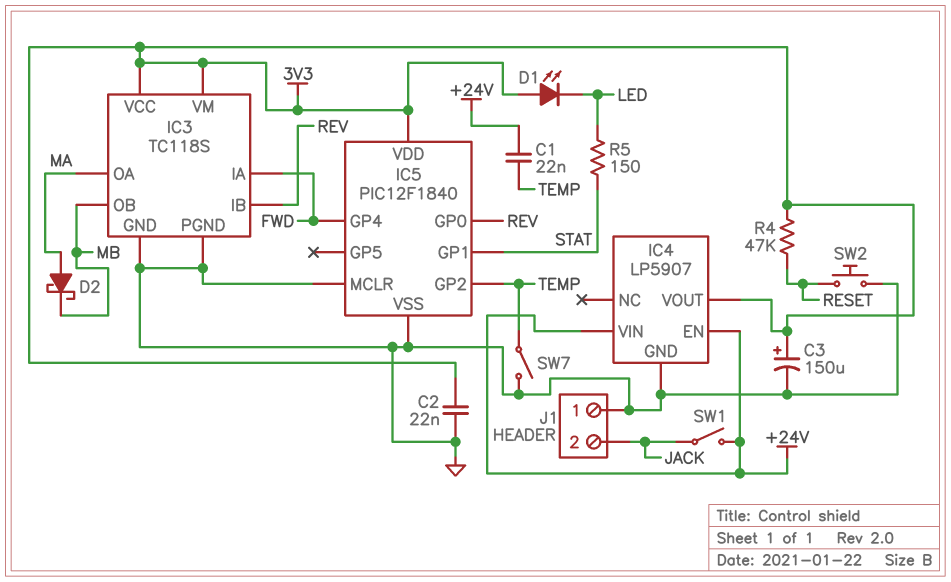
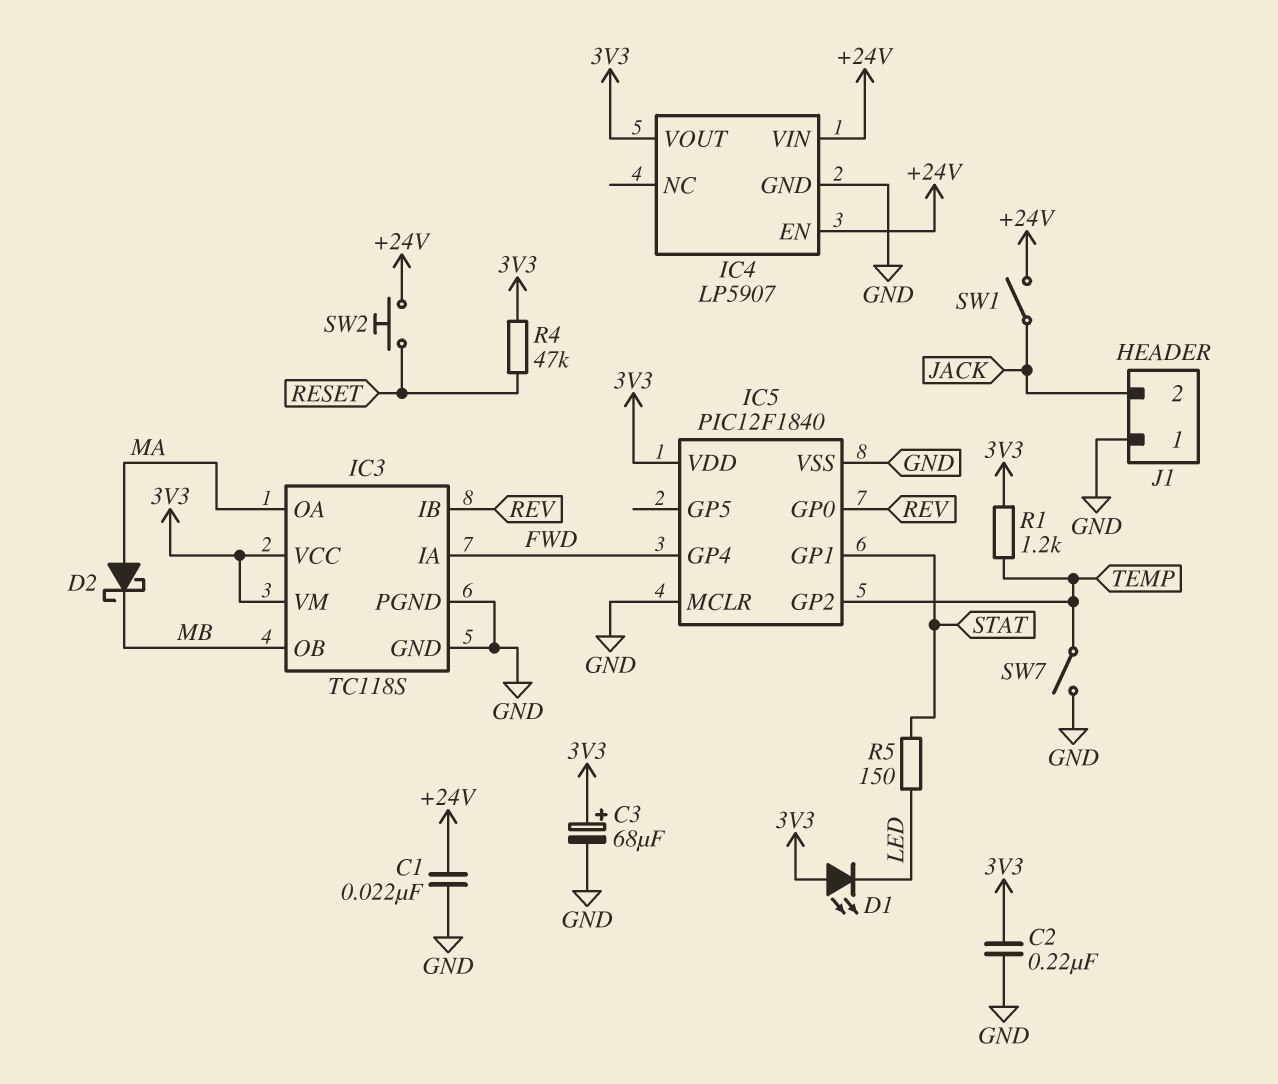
C1: 22nF (+24V, TEMP) -> 22nF (+24V, GND)
C2: 22nF (3V3, GND) -> 220nF (3V3, GND)
C3: 150uF (plus 3V3, minus GND) -> 68uF (plus 3V3, minus GND)
R1: none -> 1.2k (3V3, TEMP)
SW2: button (GND, RESET) -> button (+24V, RESET)

